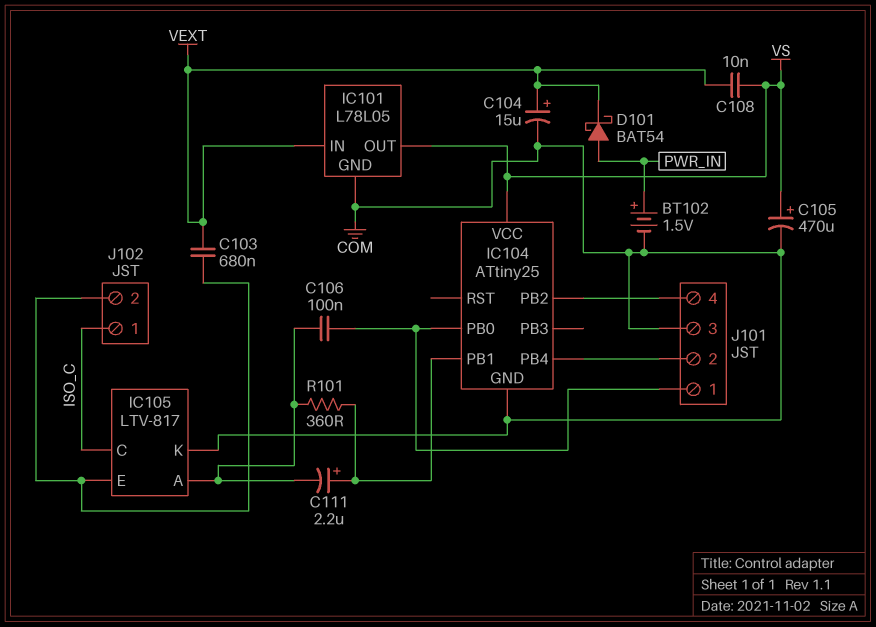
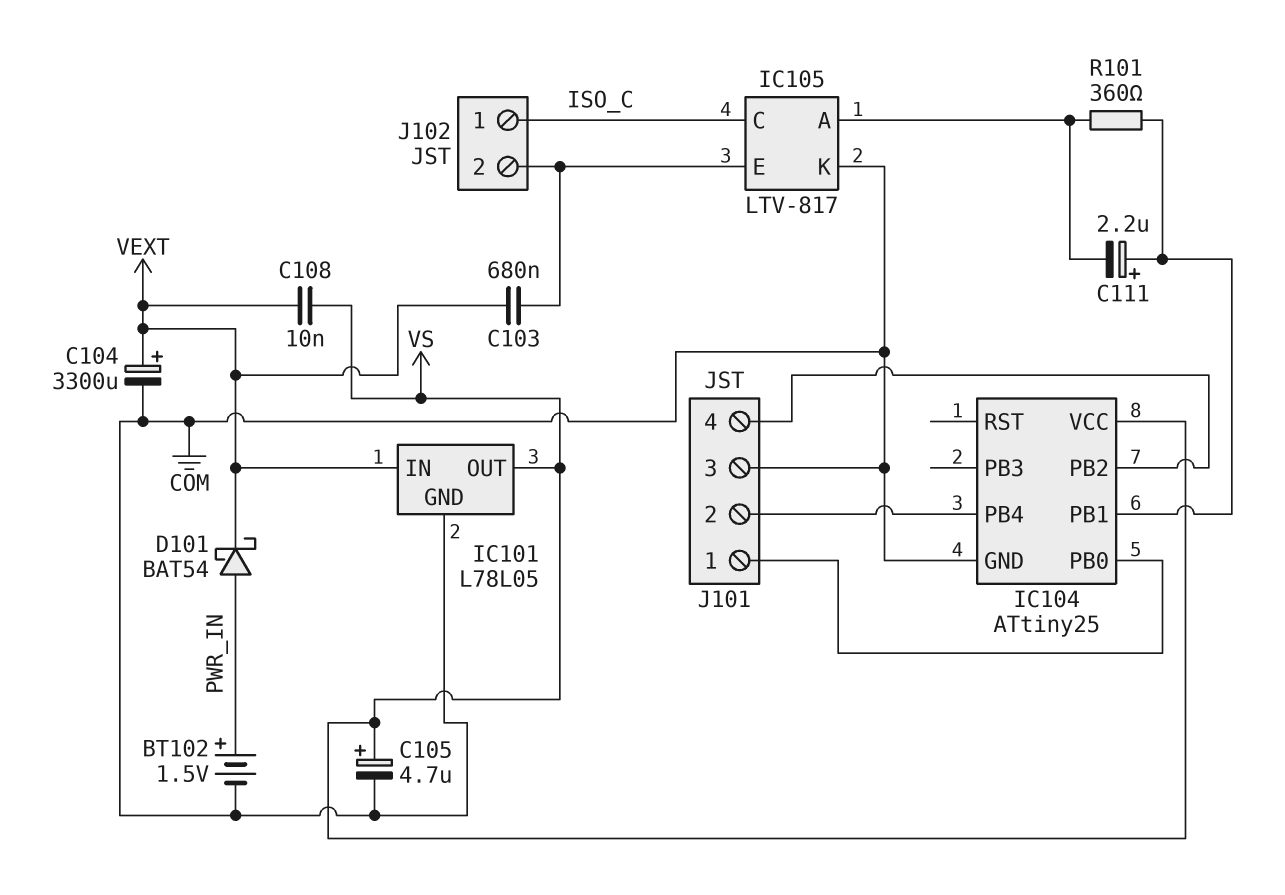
C104: 15uF (plus VEXT, minus COM) -> 3300uF (plus VEXT, minus COM)
C105: 470uF (plus VS, minus COM) -> 4.7uF (plus VS, minus COM)
C106: 100nF (IC104/PB0, IC105/A) -> none

